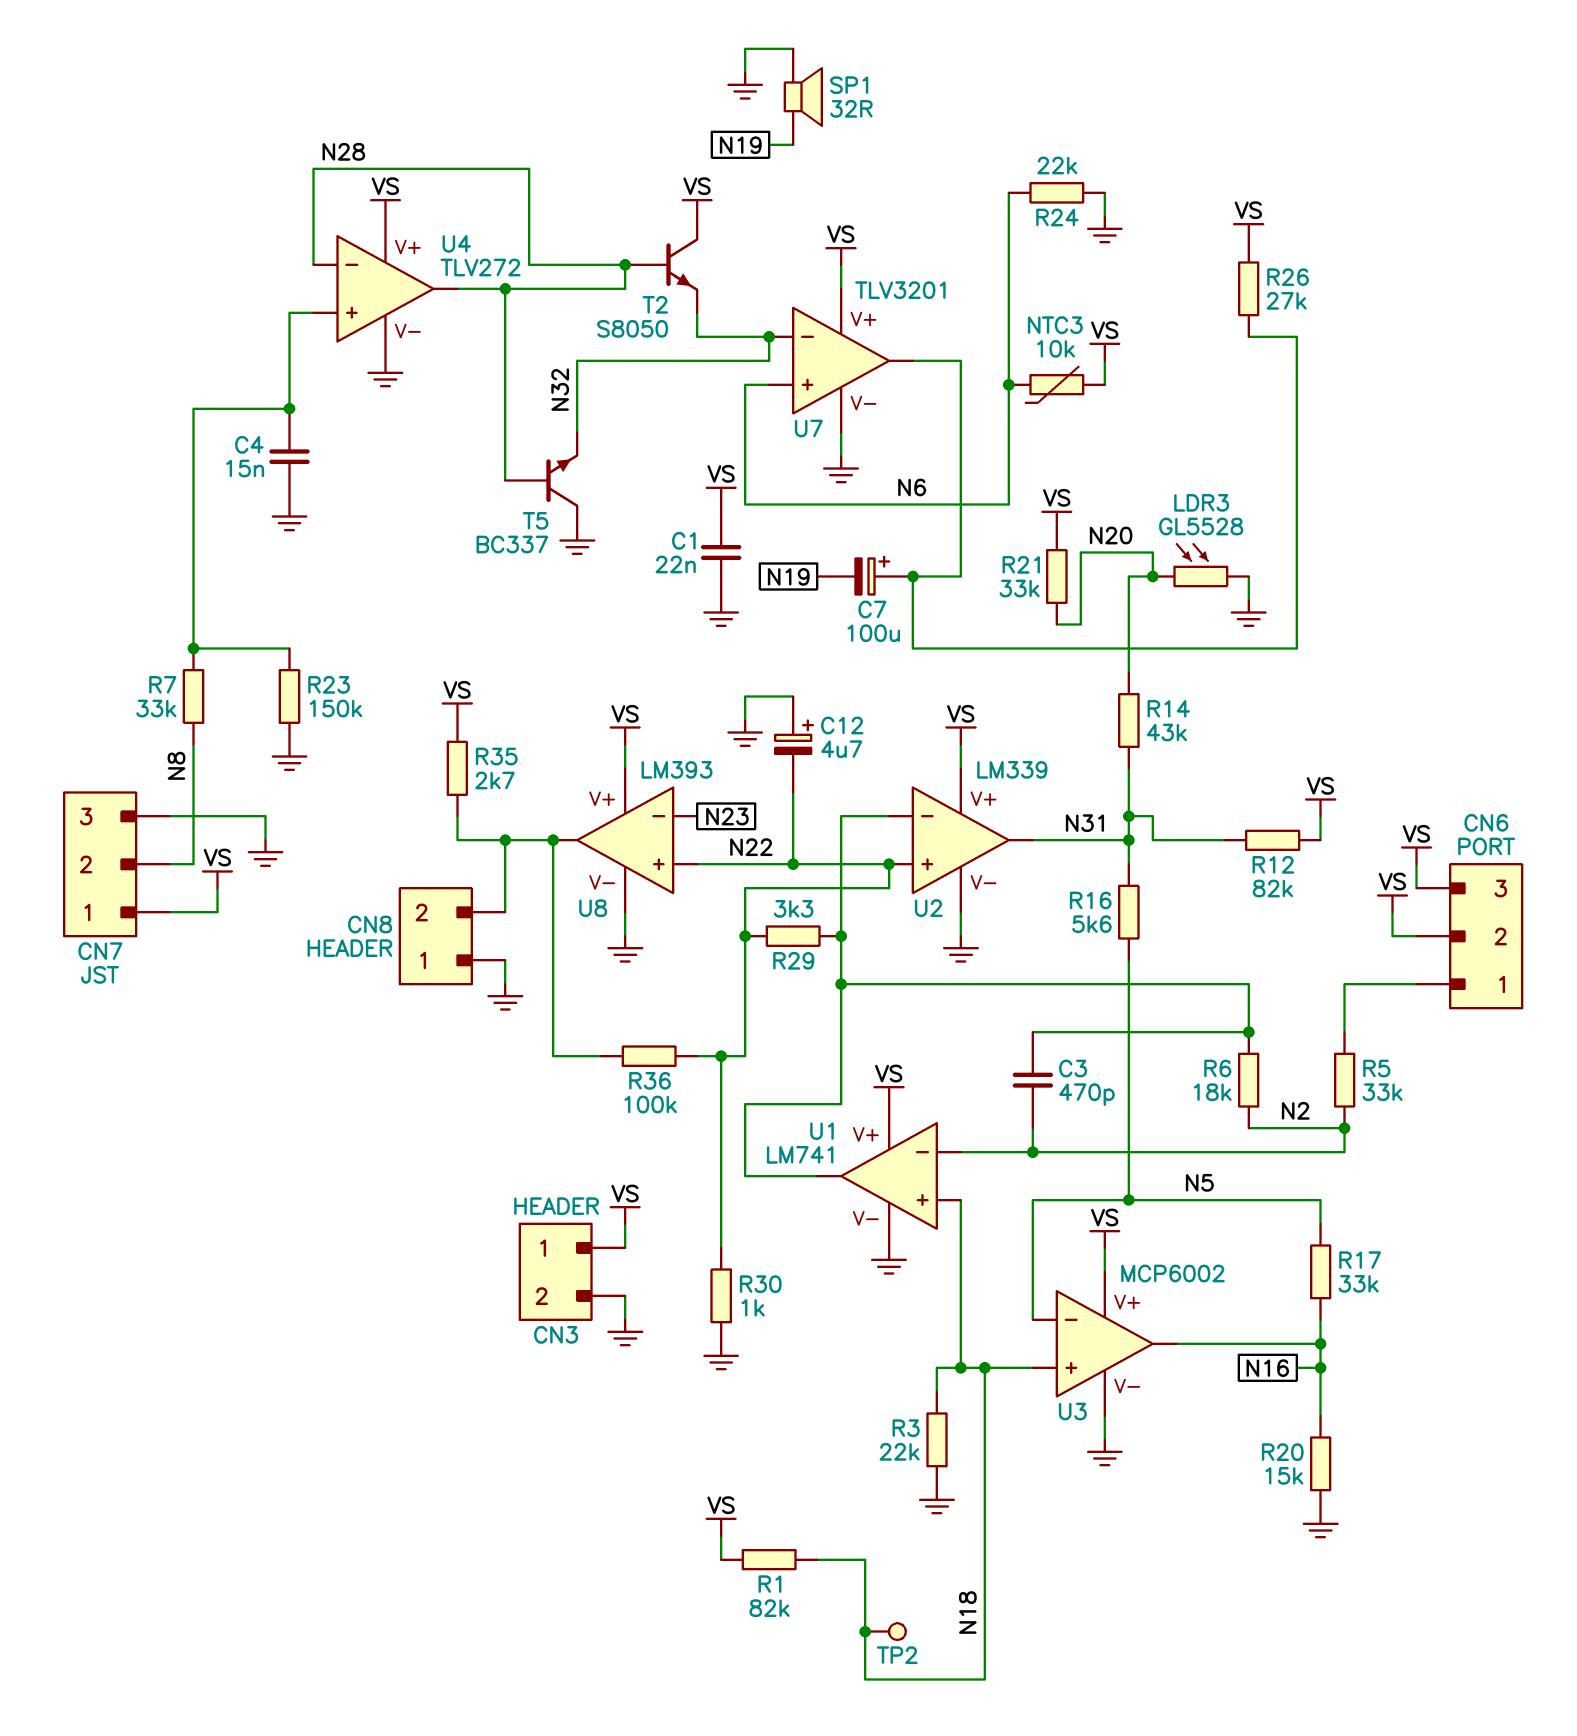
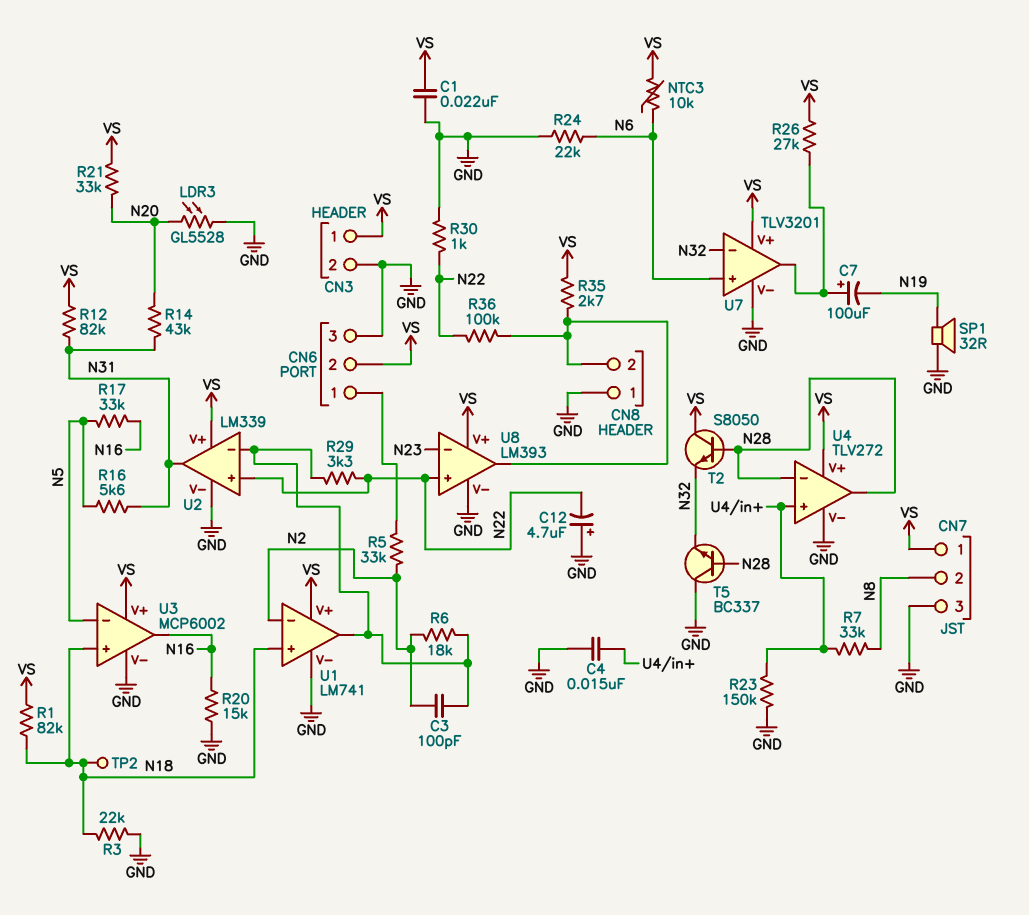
C3: 470pF (N2, U1/out) -> 100pF (N2, U1/out)
CN6 pin 3: VS -> GND

